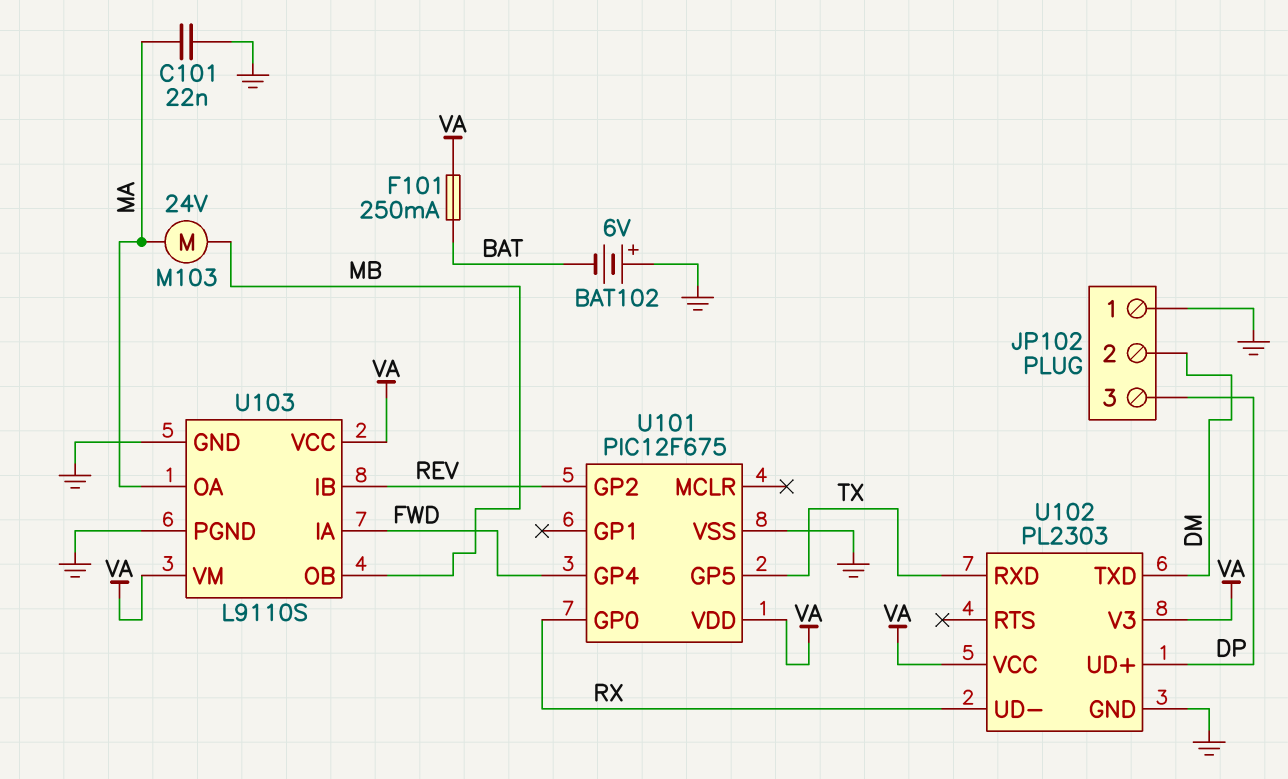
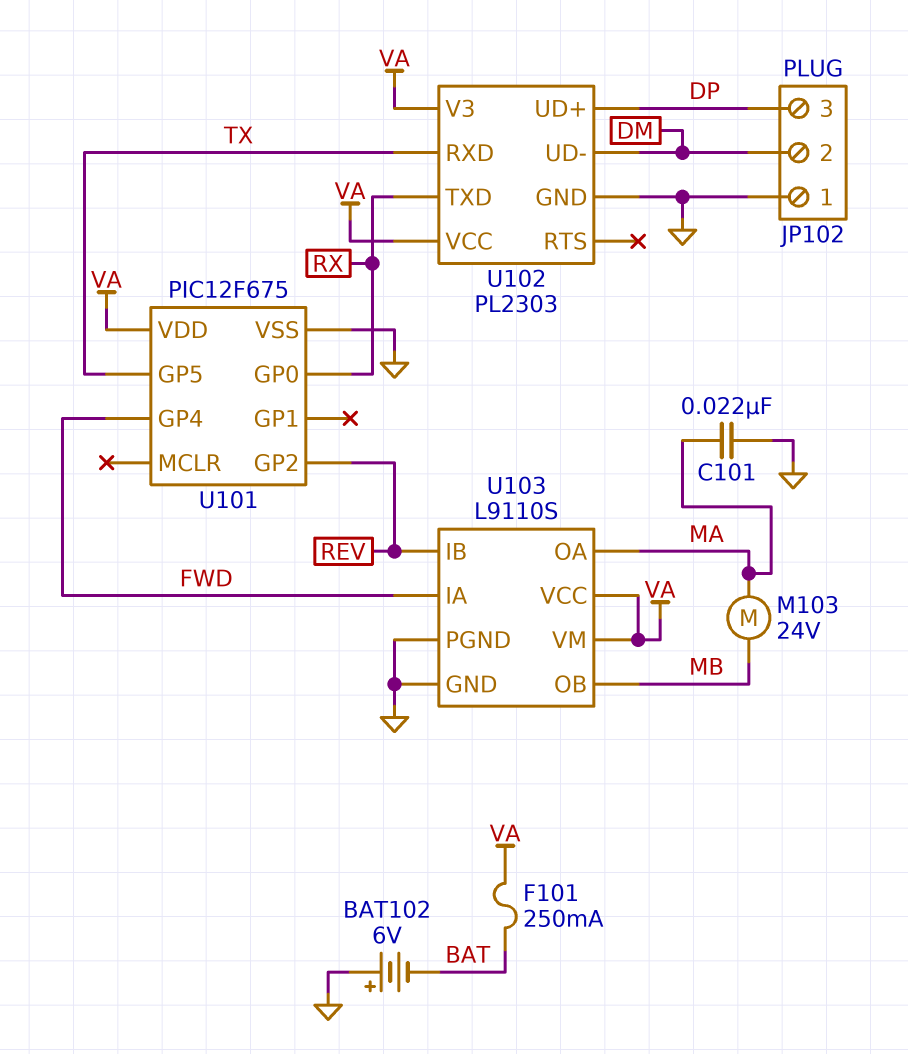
U102 pin TXD: DM -> RX
U102 pin UD-: RX -> DM

